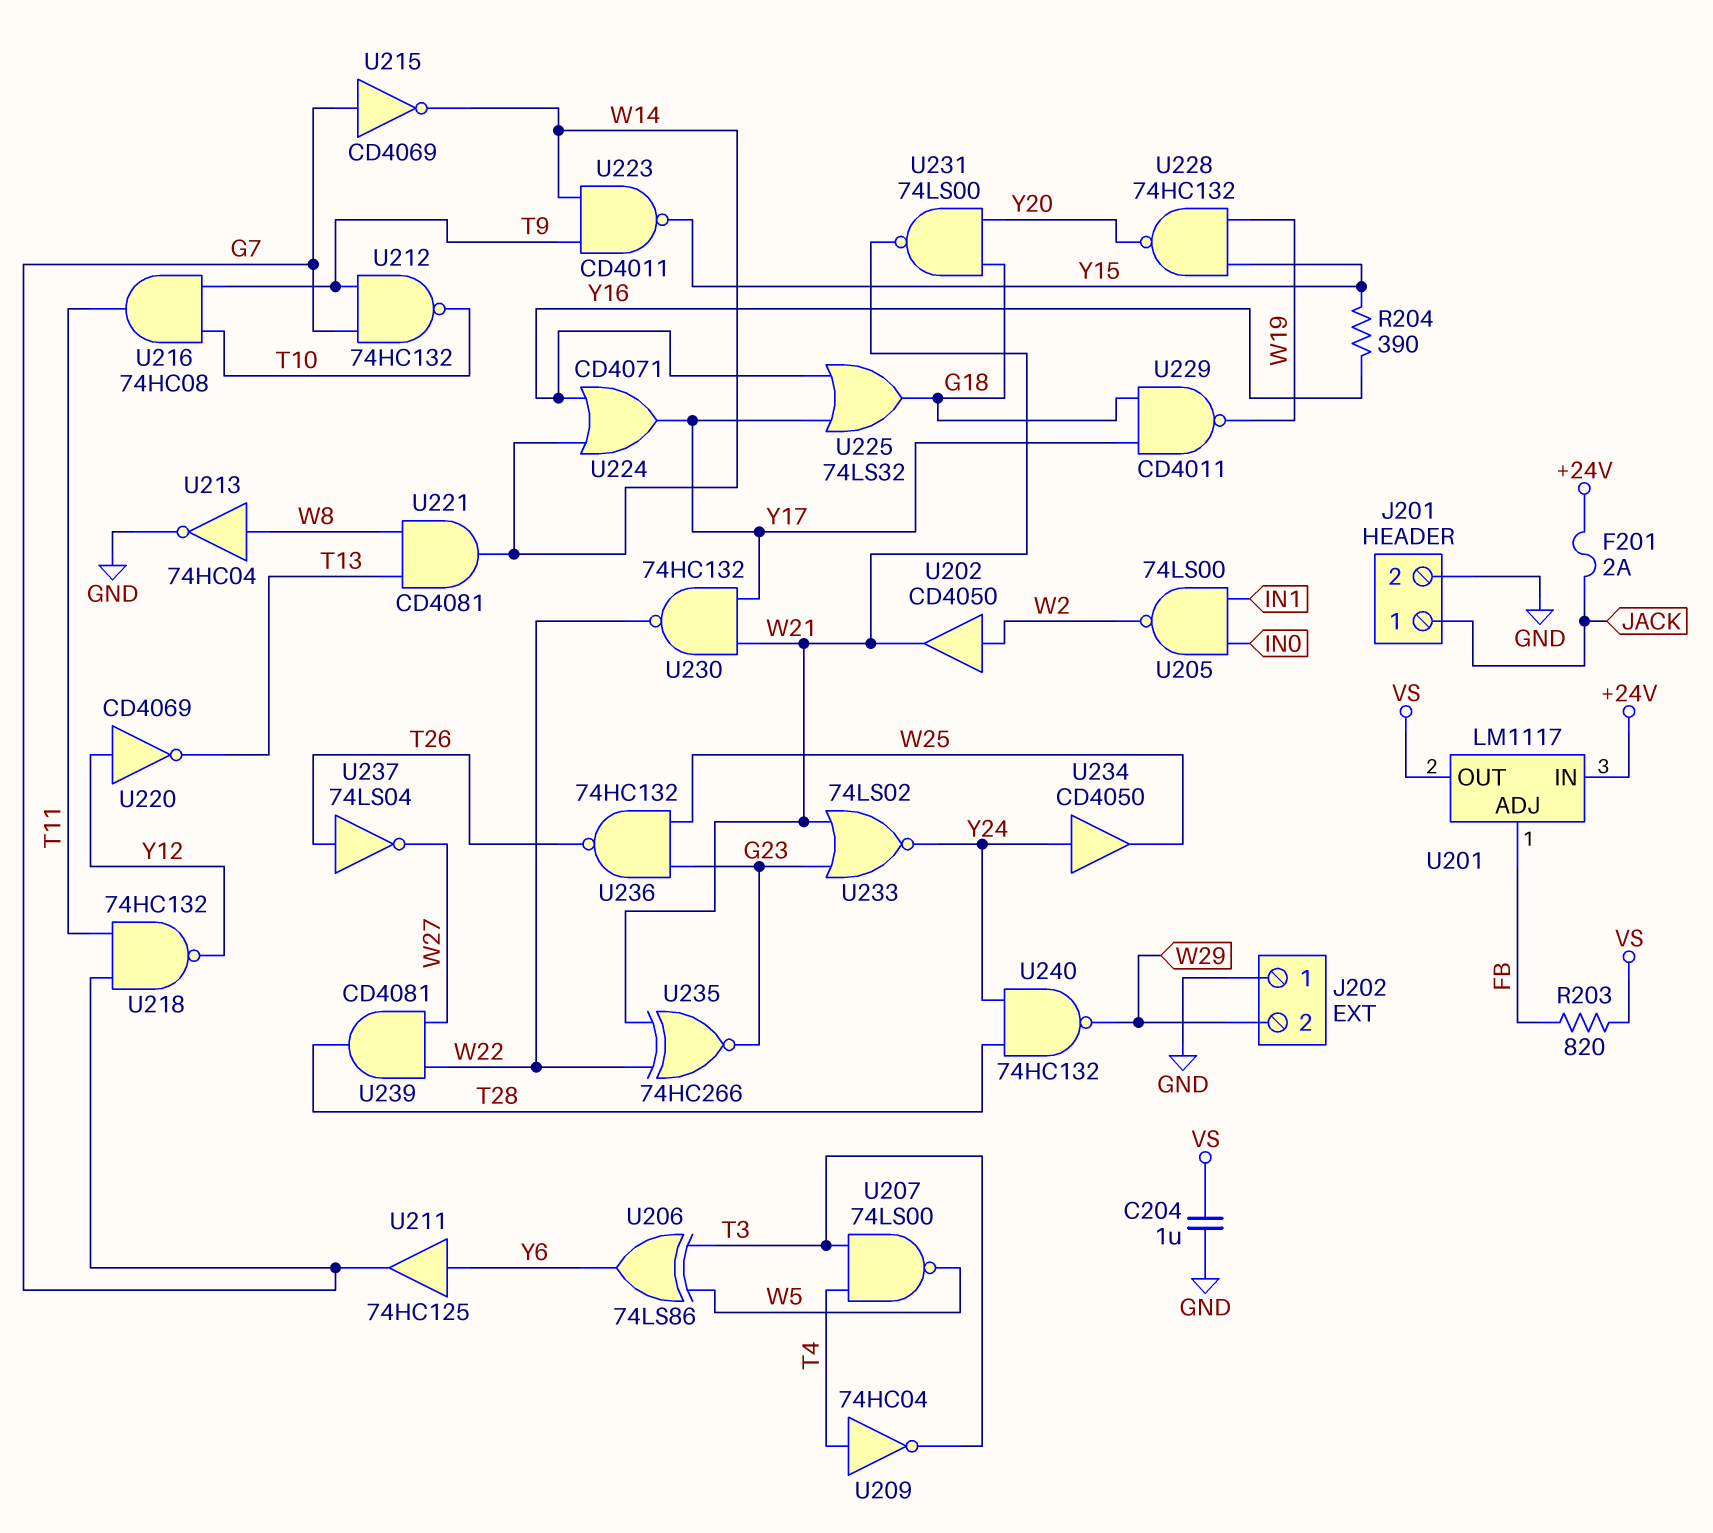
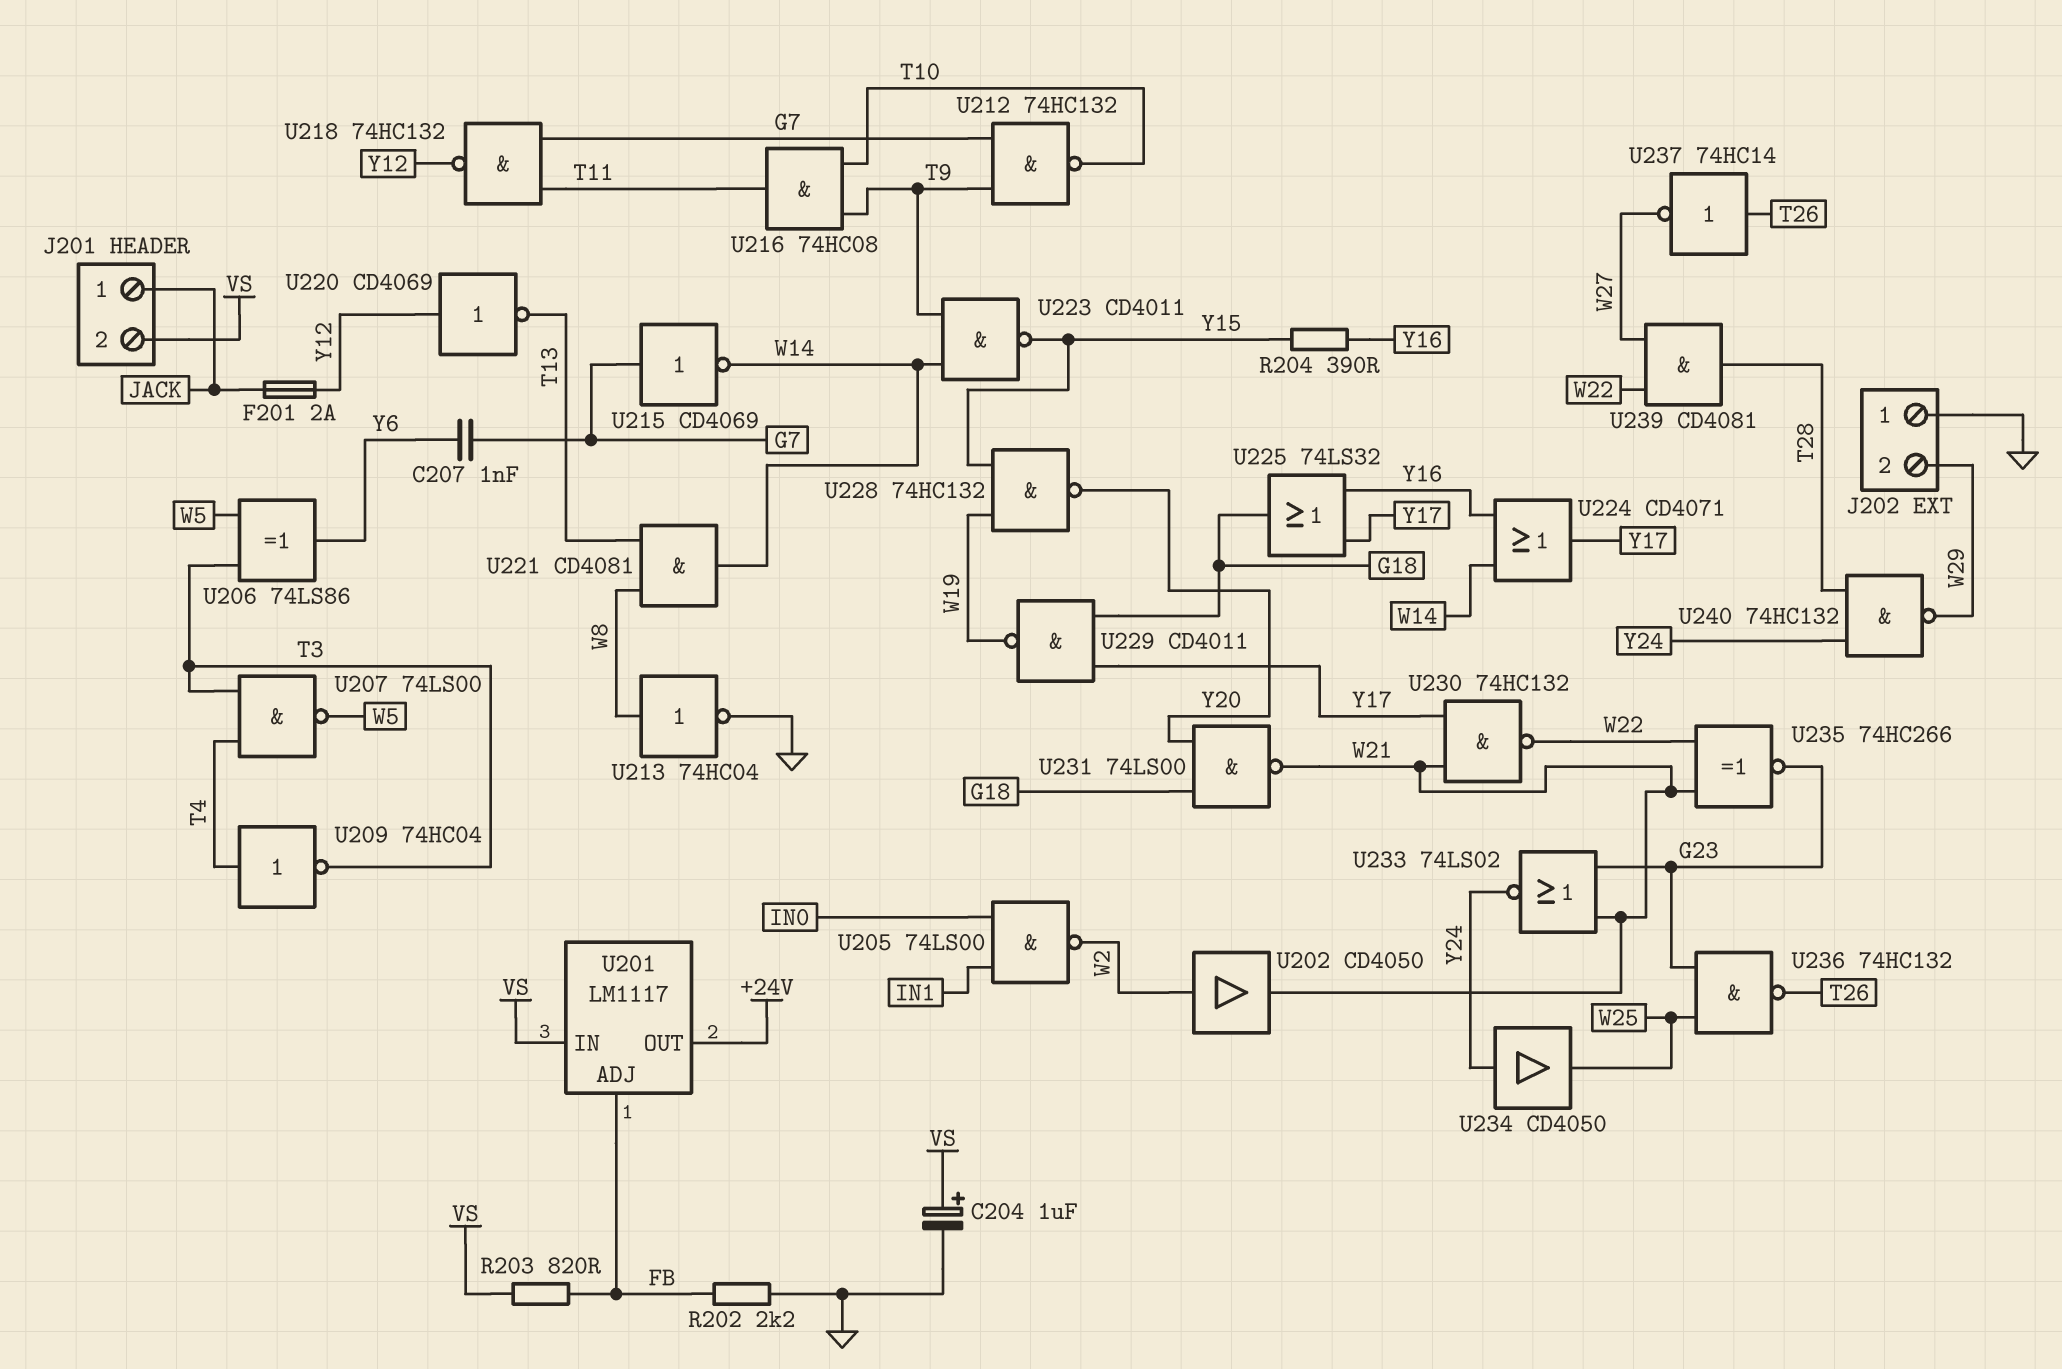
C204: 1uF (GND, VS) -> 1uF (plus VS, minus GND)
C207: none -> 1nF (G7, Y6)
F201: 2A (+24V, JACK) -> 2A (JACK, Y12)
J201 pin 2: GND -> VS
R202: none -> 2.2k (FB, GND)
U201 pin IN: +24V -> VS
U201 pin OUT: VS -> +24V
U211: buffer 74HC125 (in Y6, out G7) -> none
U237: NOT 74LS04 (in T26, out W27) -> NOT 74HC14 (in T26, out W27)

